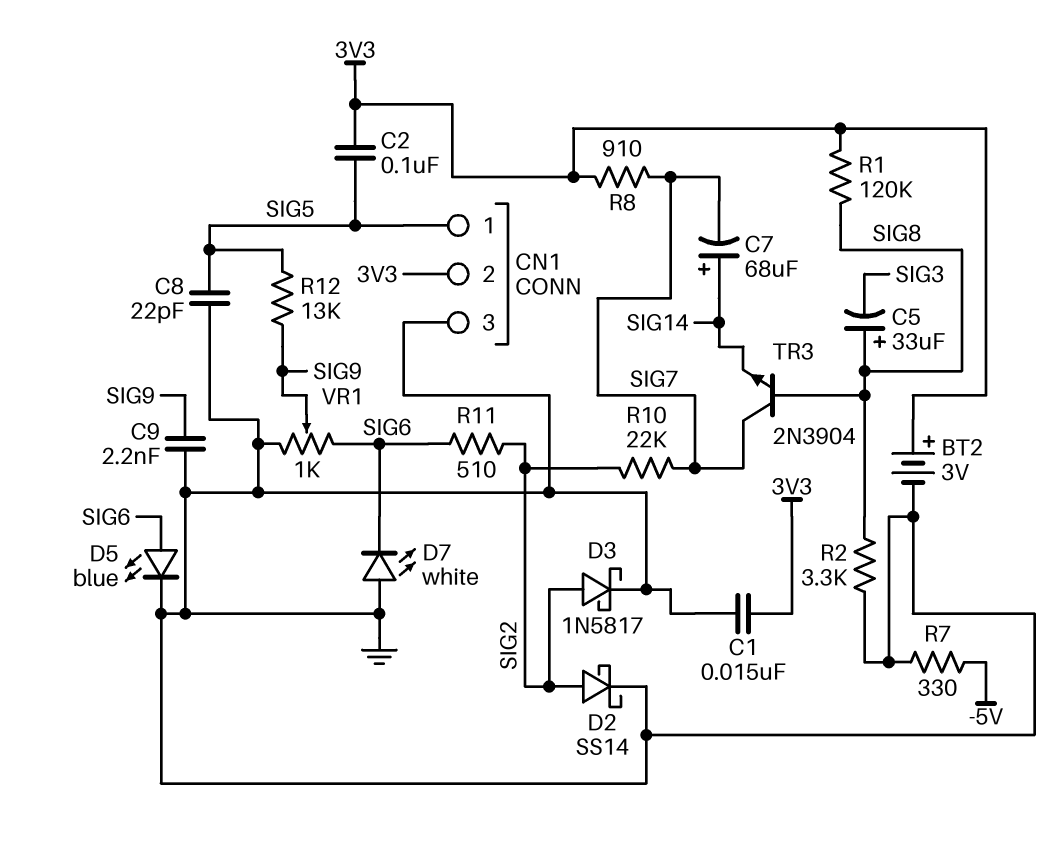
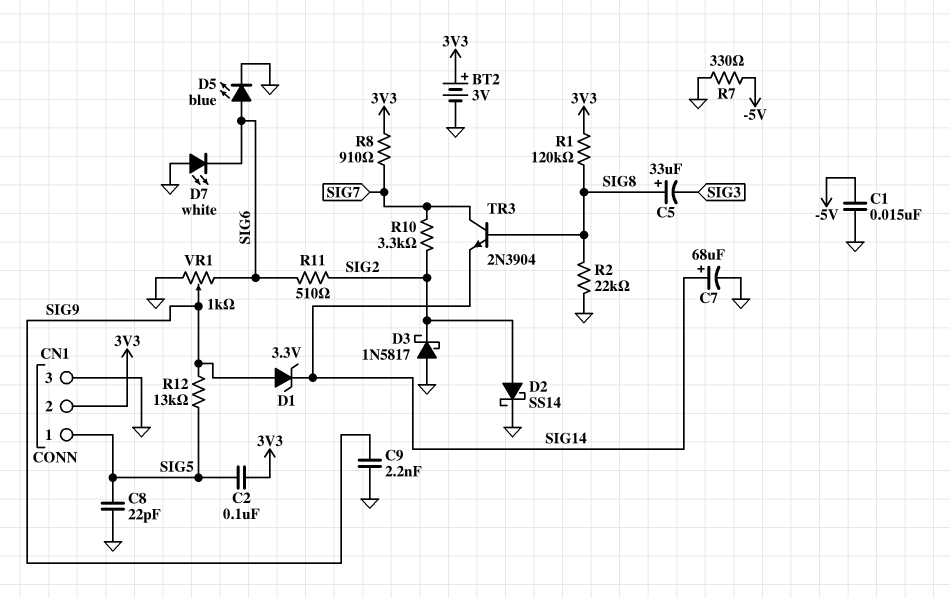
C1: 15nF (3V3, GND) -> 15nF (-5V, GND)
C7: 68uF (plus SIG14, minus SIG7) -> 68uF (plus SIG14, minus GND)
D1: none -> zener 3.3V (A SIG9, K SIG14)
D3: schottky 1N5817 (A SIG2, K GND) -> schottky 1N5817 (A GND, K SIG2)
R2: 3.3k (GND, SIG8) -> 22k (GND, SIG8)
R10: 22k (SIG2, SIG7) -> 3.3k (SIG2, SIG7)

